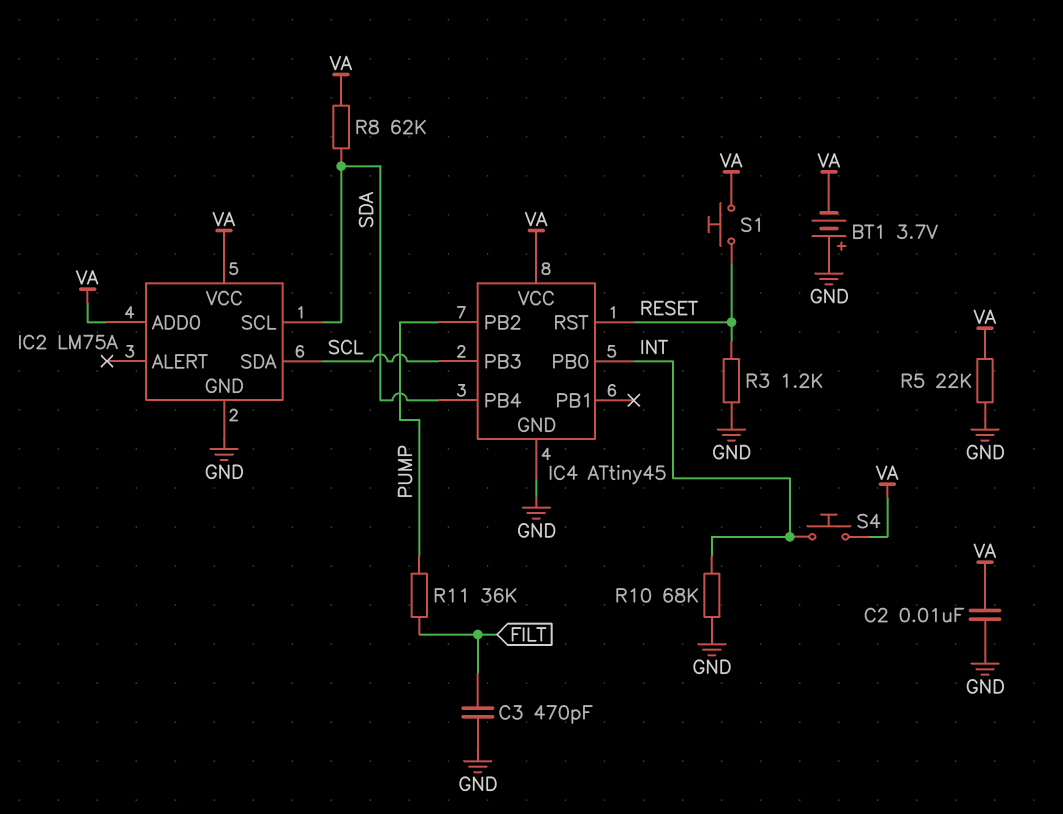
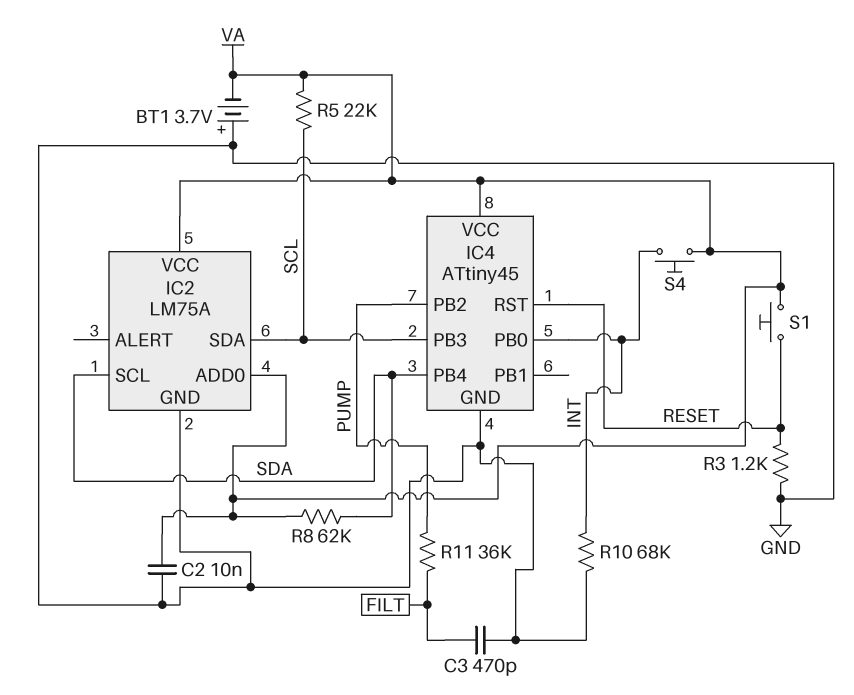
R5: 22k (GND, VA) -> 22k (SCL, VA)

